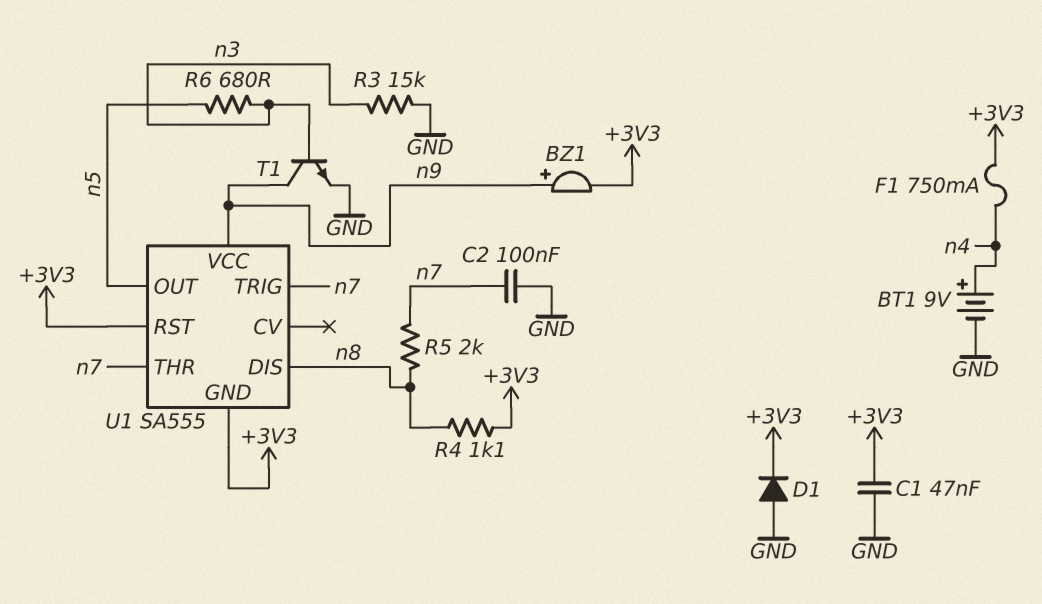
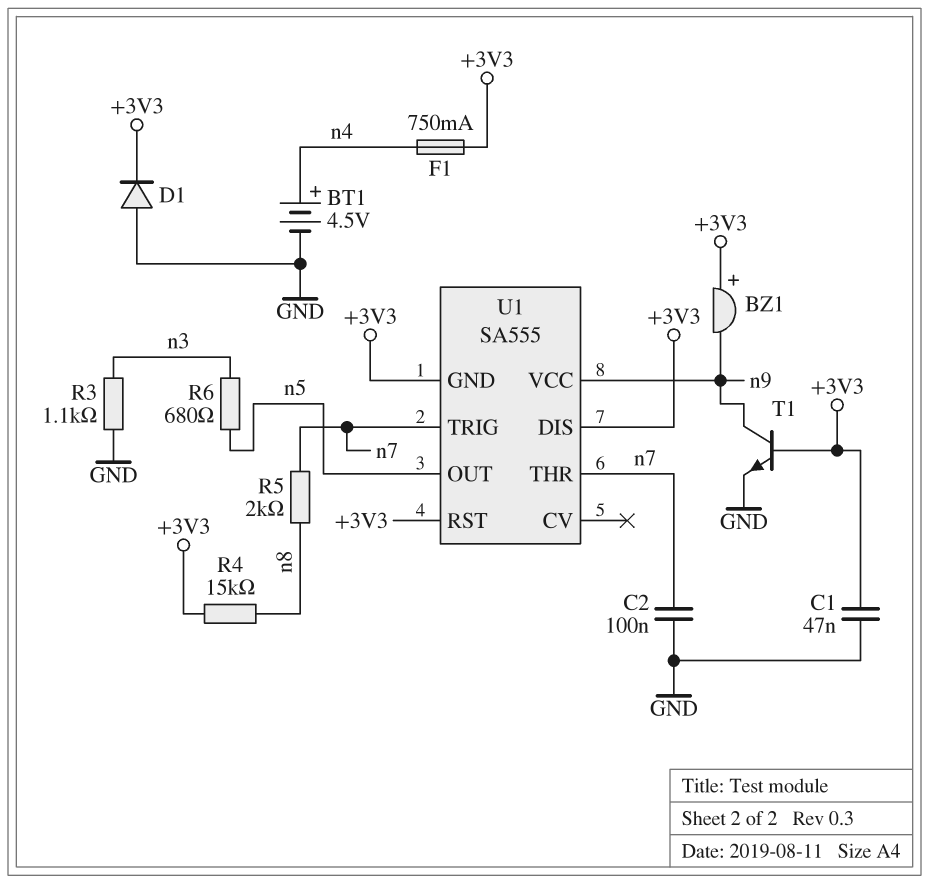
BT1: 9V (plus n4, minus GND) -> 4.5V (plus n4, minus GND)
BZ1: buzzer (plus n9, minus +3V3) -> buzzer (plus +3V3, minus n9)
R3: 15k (GND, n3) -> 1.1k (GND, n3)
R4: 1.1k (+3V3, n8) -> 15k (+3V3, n8)
T1: NPN (B n3, C n9, E GND) -> NPN (B +3V3, C n9, E GND)
U1 pin DIS: n8 -> +3V3

